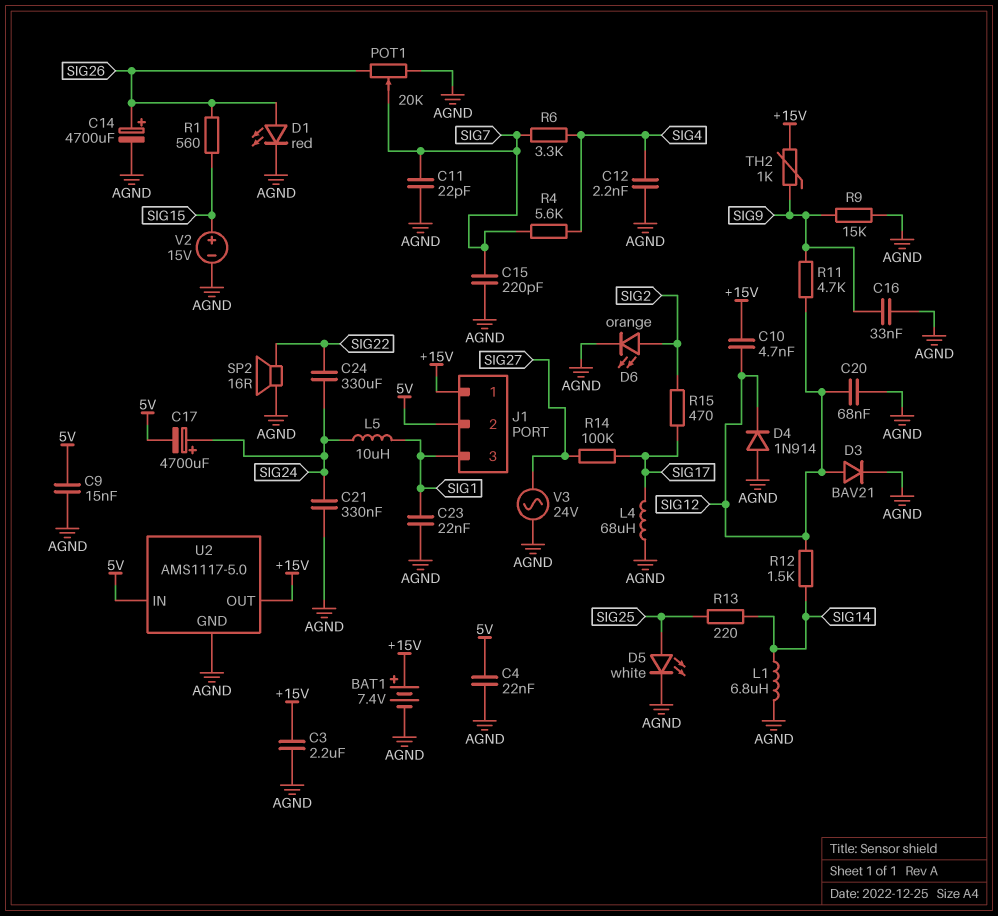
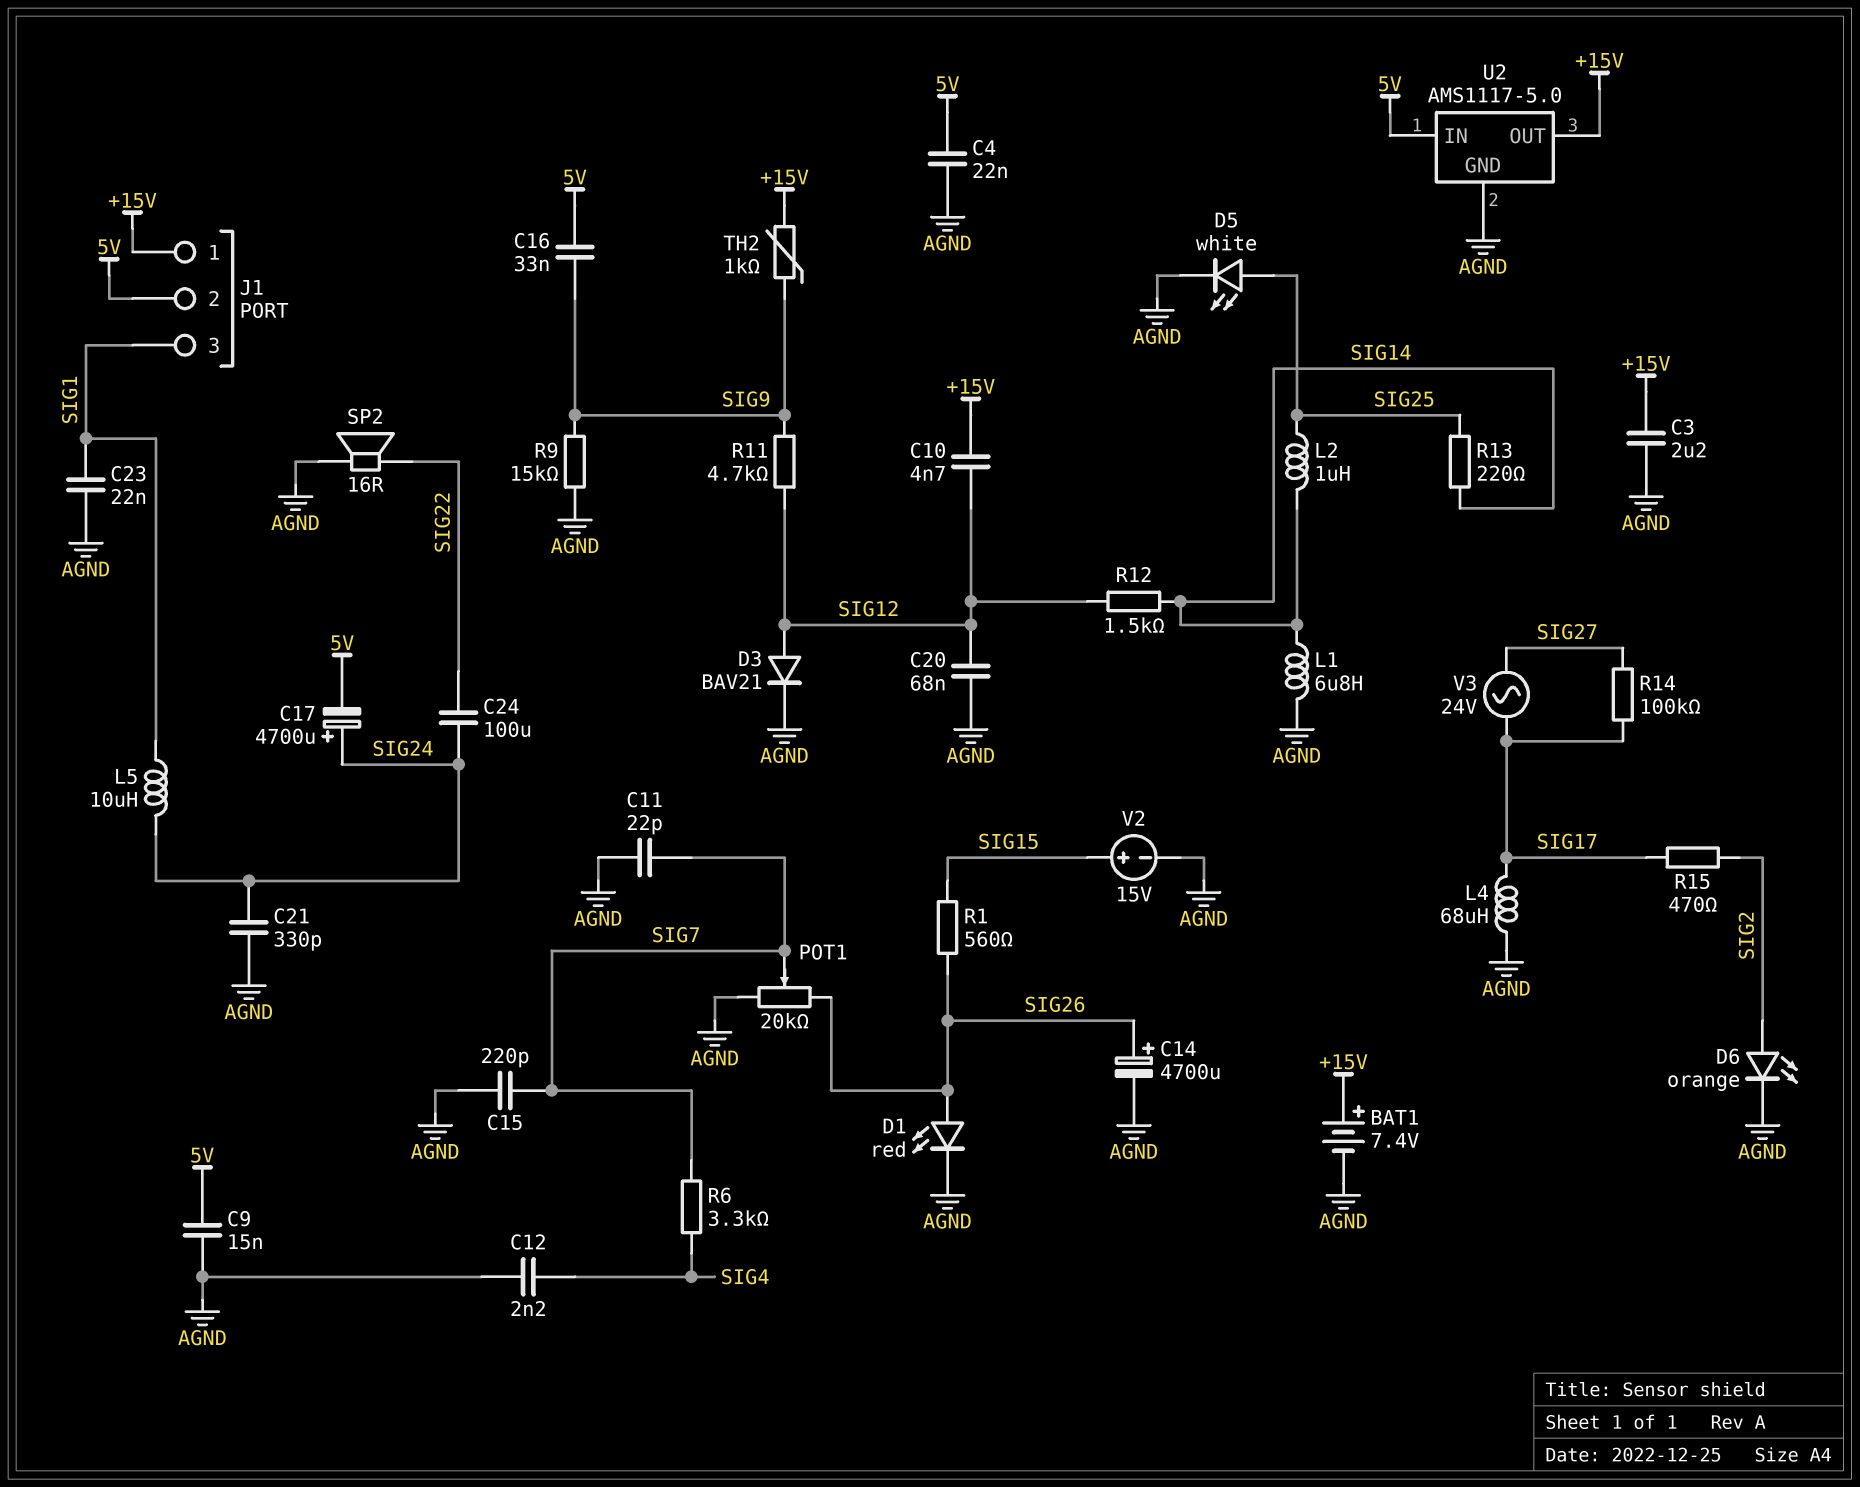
C16: 33nF (AGND, SIG9) -> 33nF (5V, SIG9)
C21: 330nF (AGND, SIG24) -> 330pF (AGND, SIG24)
C24: 330uF (SIG22, SIG24) -> 100uF (SIG22, SIG24)
D4: diode 1N914 (A AGND, K SIG12) -> none
L2: none -> 1uH (SIG14, SIG25)
R4: 5.6k (SIG4, SIG7) -> none
V3: AC 24V (AGND, SIG27) -> AC 24V (SIG17, SIG27)

